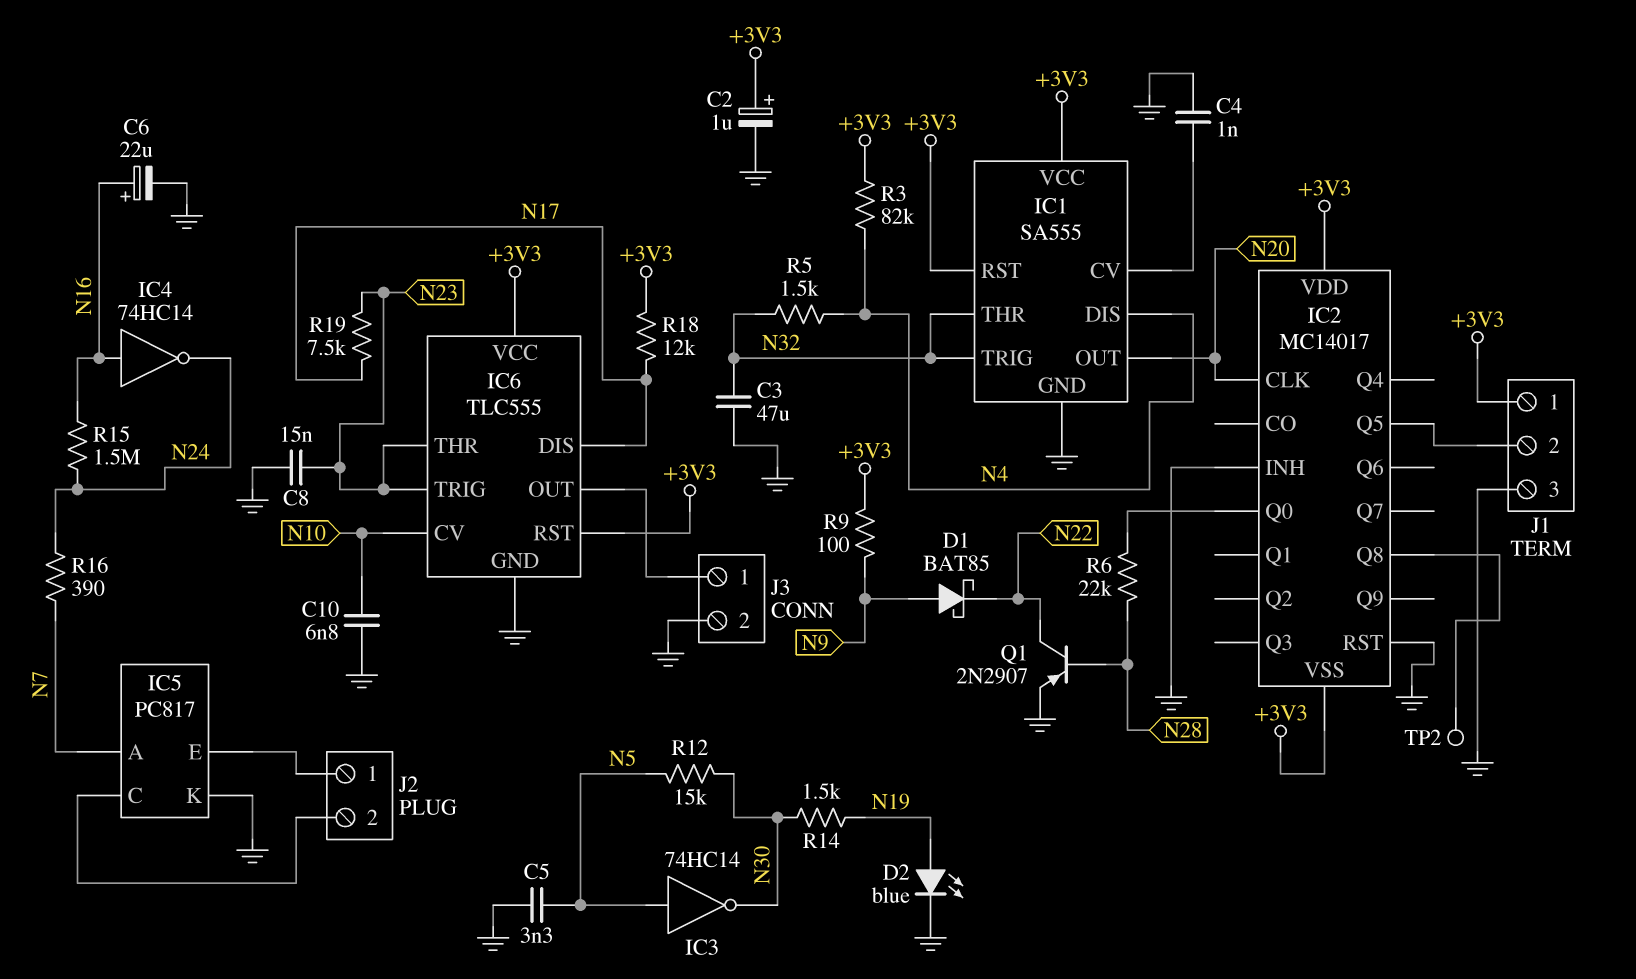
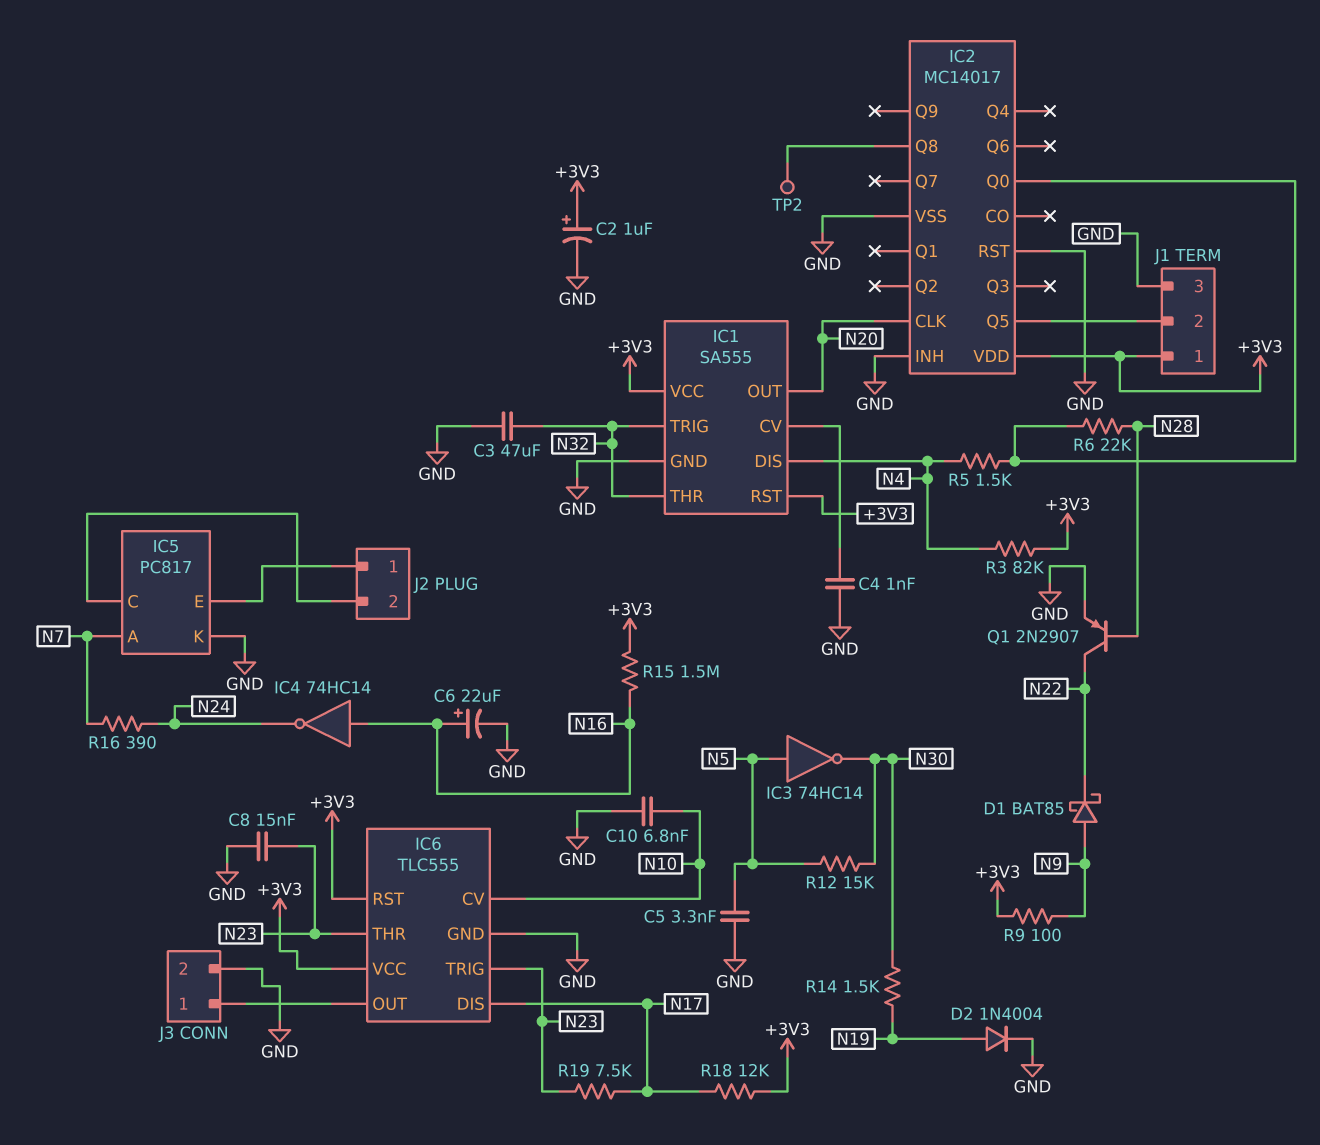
D2: LED blue (A N19, K GND) -> diode 1N4004 (A N19, K GND)
IC2 pin VSS: +3V3 -> GND
R5: 1.5k (N4, N32) -> 1.5k (IC2/Q0, N4)
R15: 1.5M (N16, N24) -> 1.5M (+3V3, N16)

